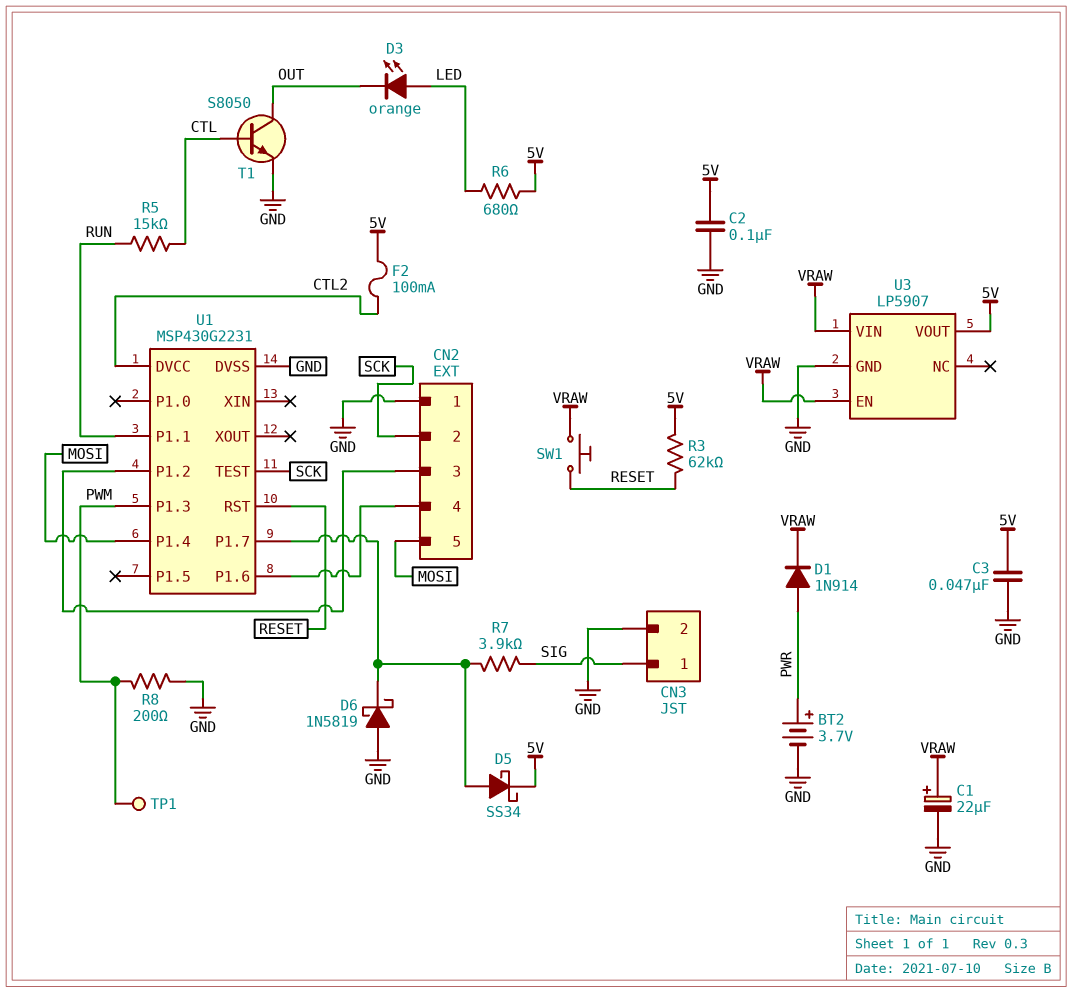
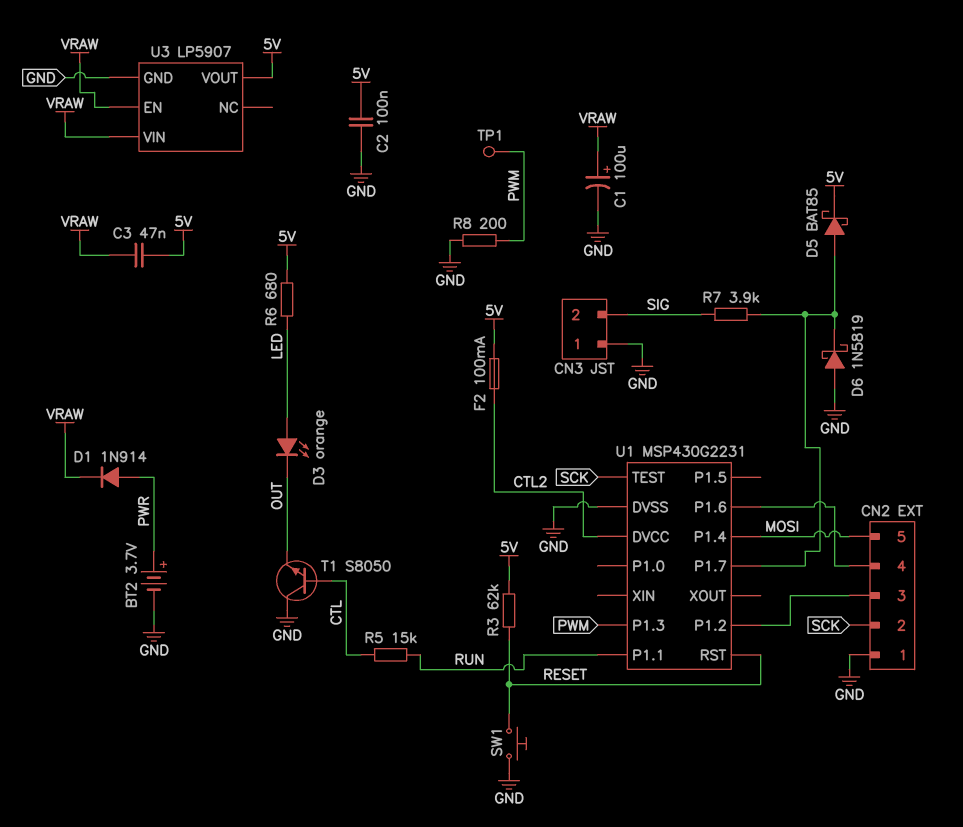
C1: 22uF (plus VRAW, minus GND) -> 100uF (plus VRAW, minus GND)
C3: 47nF (5V, GND) -> 47nF (5V, VRAW)
CN3 pin 1: SIG -> GND
CN3 pin 2: GND -> SIG
D5: schottky SS34 (A U1/P1.7, K 5V) -> schottky BAT85 (A U1/P1.7, K 5V)
SW1: button (RESET, VRAW) -> button (GND, RESET)
T1: NPN S8050 (B CTL, C OUT, E GND) -> NPN S8050 (B CTL, C GND, E OUT)

